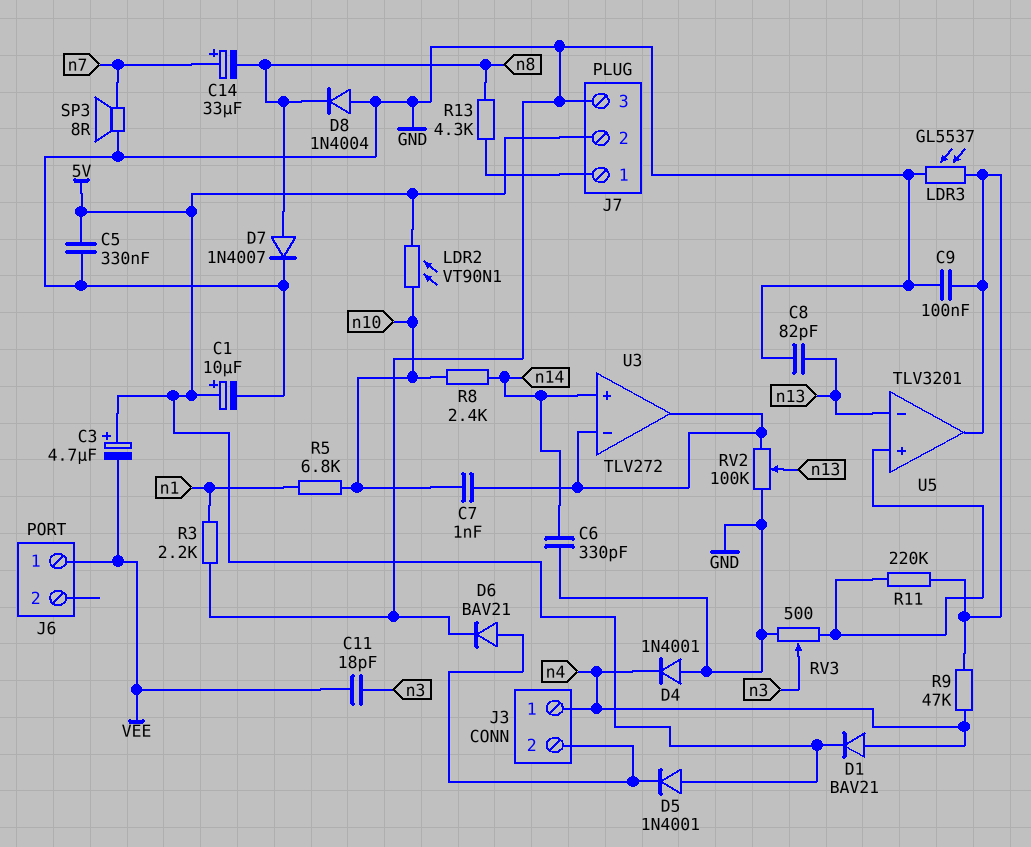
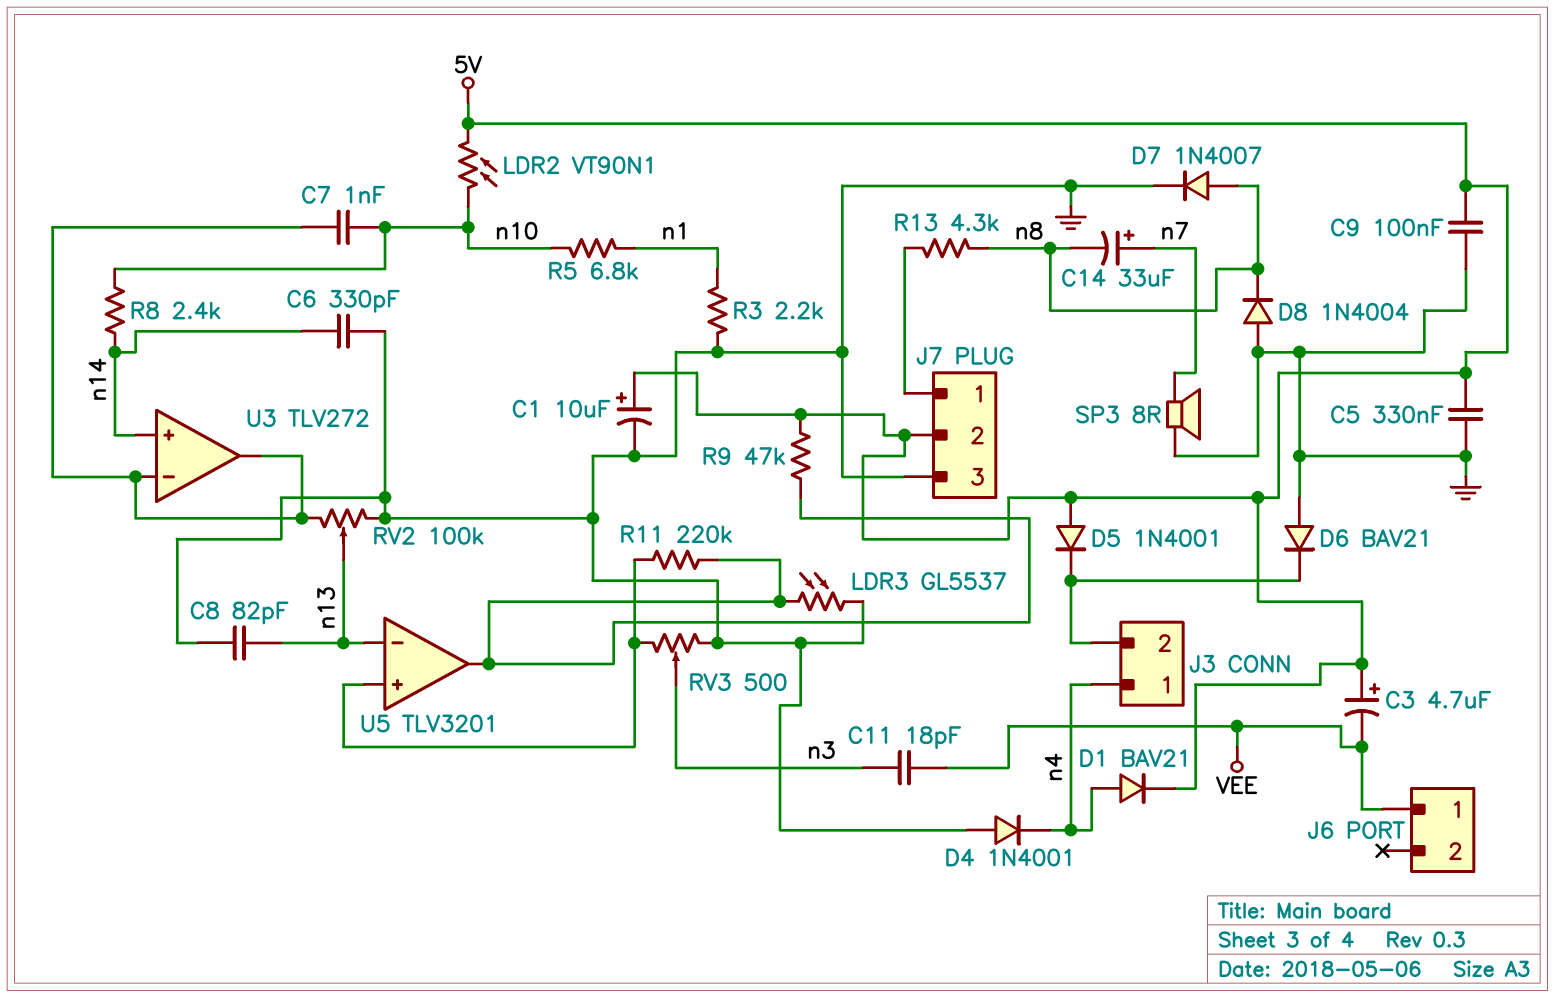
C9: 100nF (GND, U5/out) -> 100nF (5V, GND)
D6: diode BAV21 (A J3/2, K GND) -> diode BAV21 (A GND, K J3/2)
R9: 47k (U5/out, n4) -> 47k (5V, U5/out)

